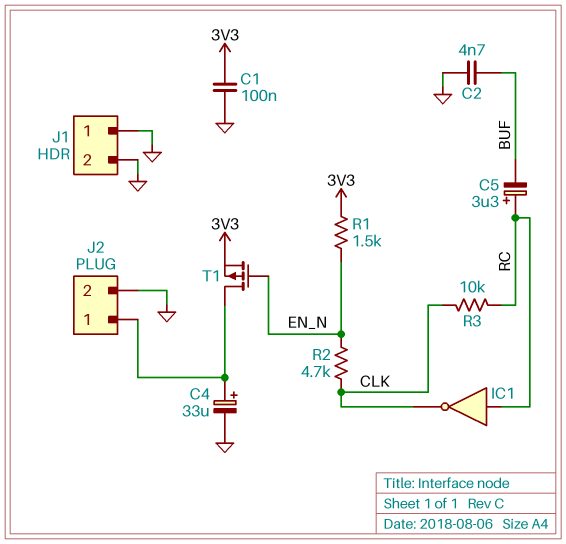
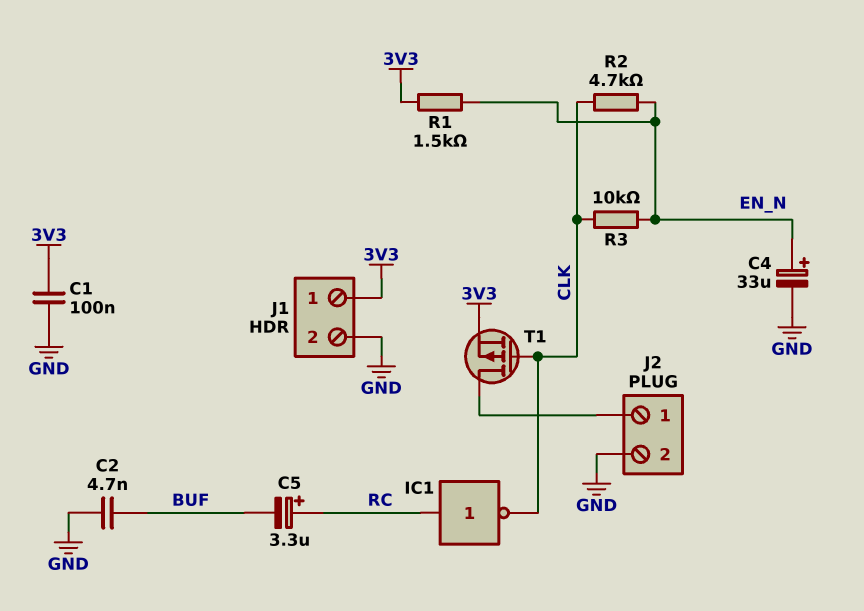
C4: 33uF (plus J2/1, minus GND) -> 33uF (plus EN_N, minus GND)
J1 pin 1: GND -> 3V3
R3: 10k (CLK, RC) -> 10k (CLK, EN_N)
T1: PMOS (G EN_N, D J2/1, S 3V3) -> PMOS (G CLK, D J2/1, S 3V3)

